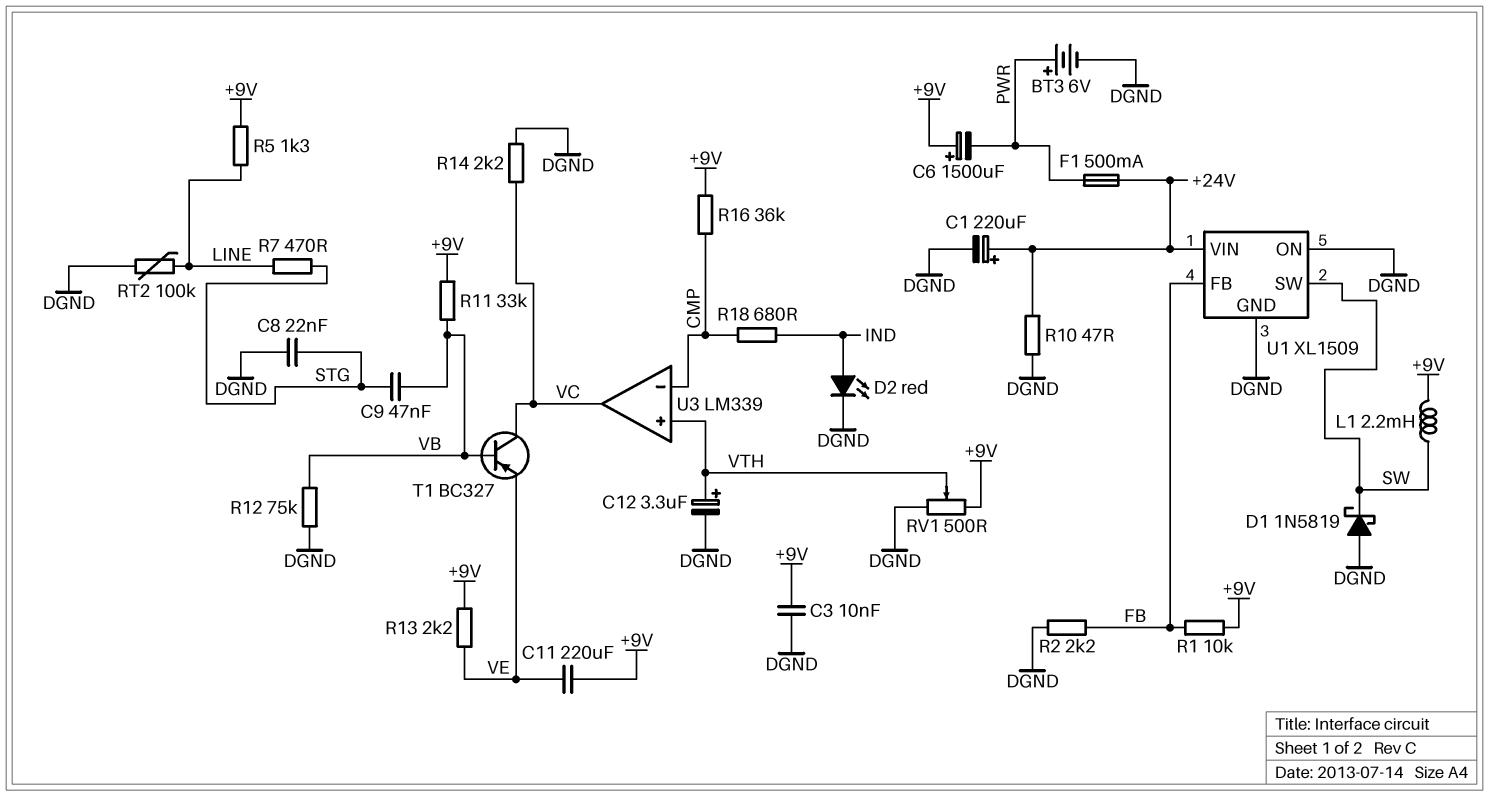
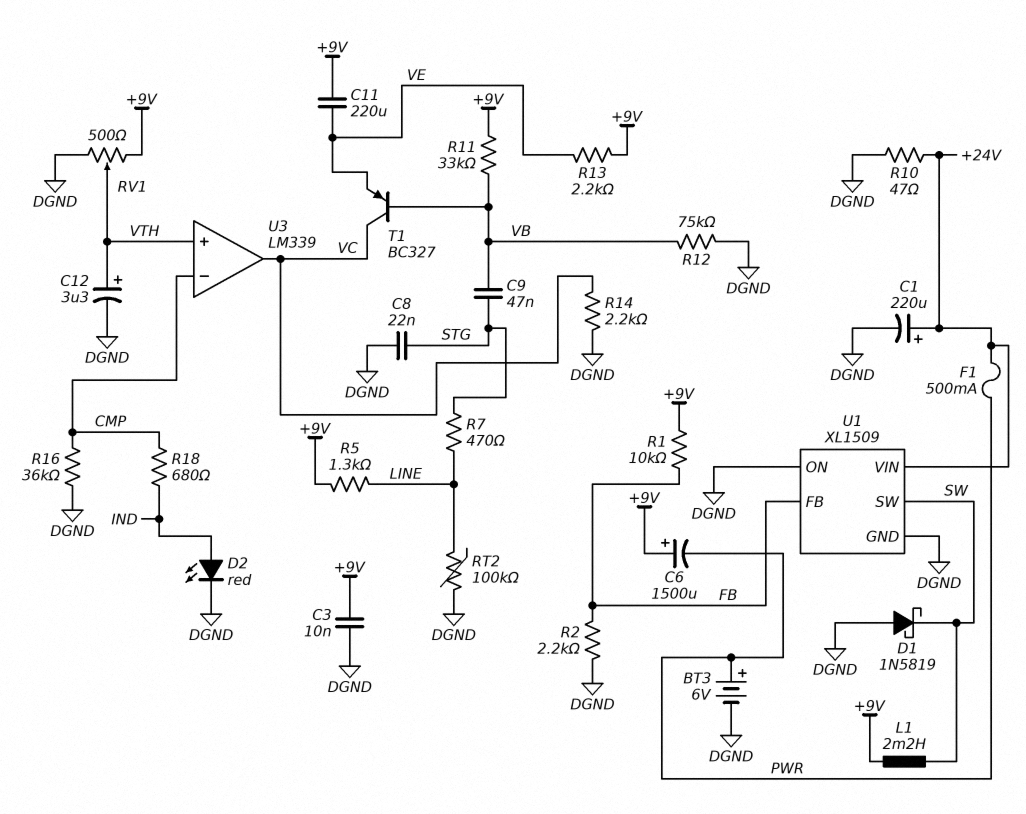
R16: 36k (+9V, CMP) -> 36k (CMP, DGND)

